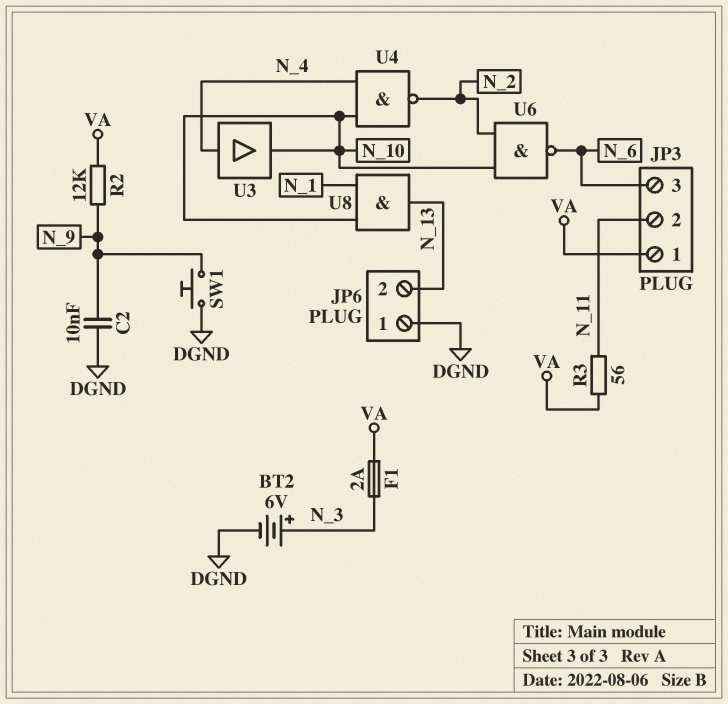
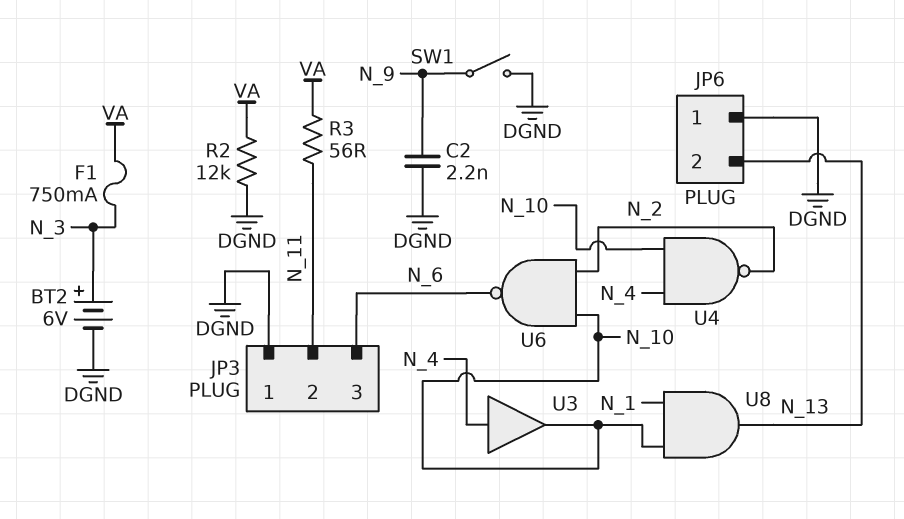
C2: 10nF (DGND, N_9) -> 2.2nF (DGND, N_9)
F1: 2A (N_3, VA) -> 750mA (N_3, VA)
JP3 pin 1: VA -> DGND
R2: 12k (N_9, VA) -> 12k (DGND, VA)
SW1: button (DGND, N_9) -> switch (DGND, N_9)

